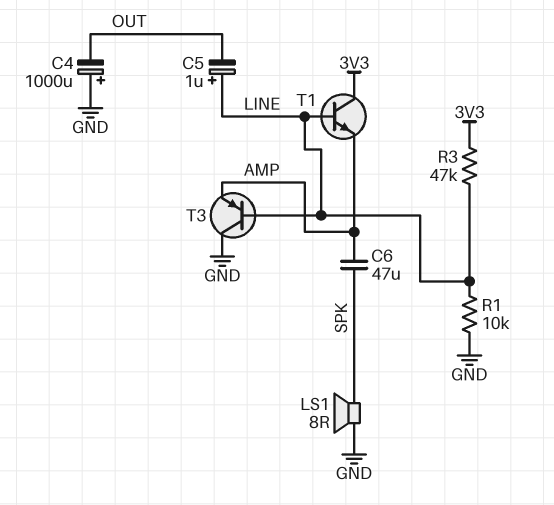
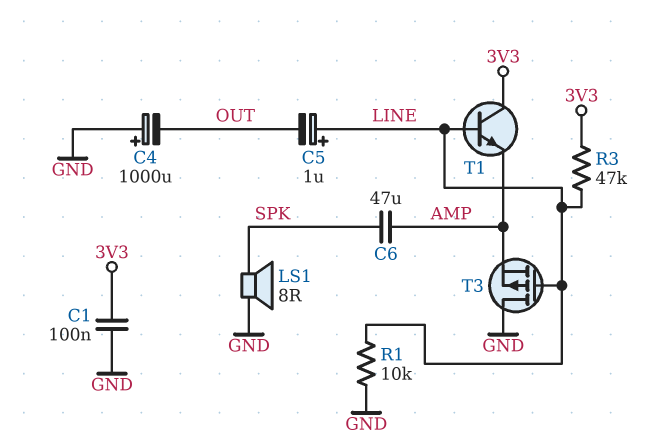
C1: none -> 100nF (3V3, GND)
T3: PNP (B LINE, C GND, E AMP) -> PMOS (G LINE, D GND, S AMP)

